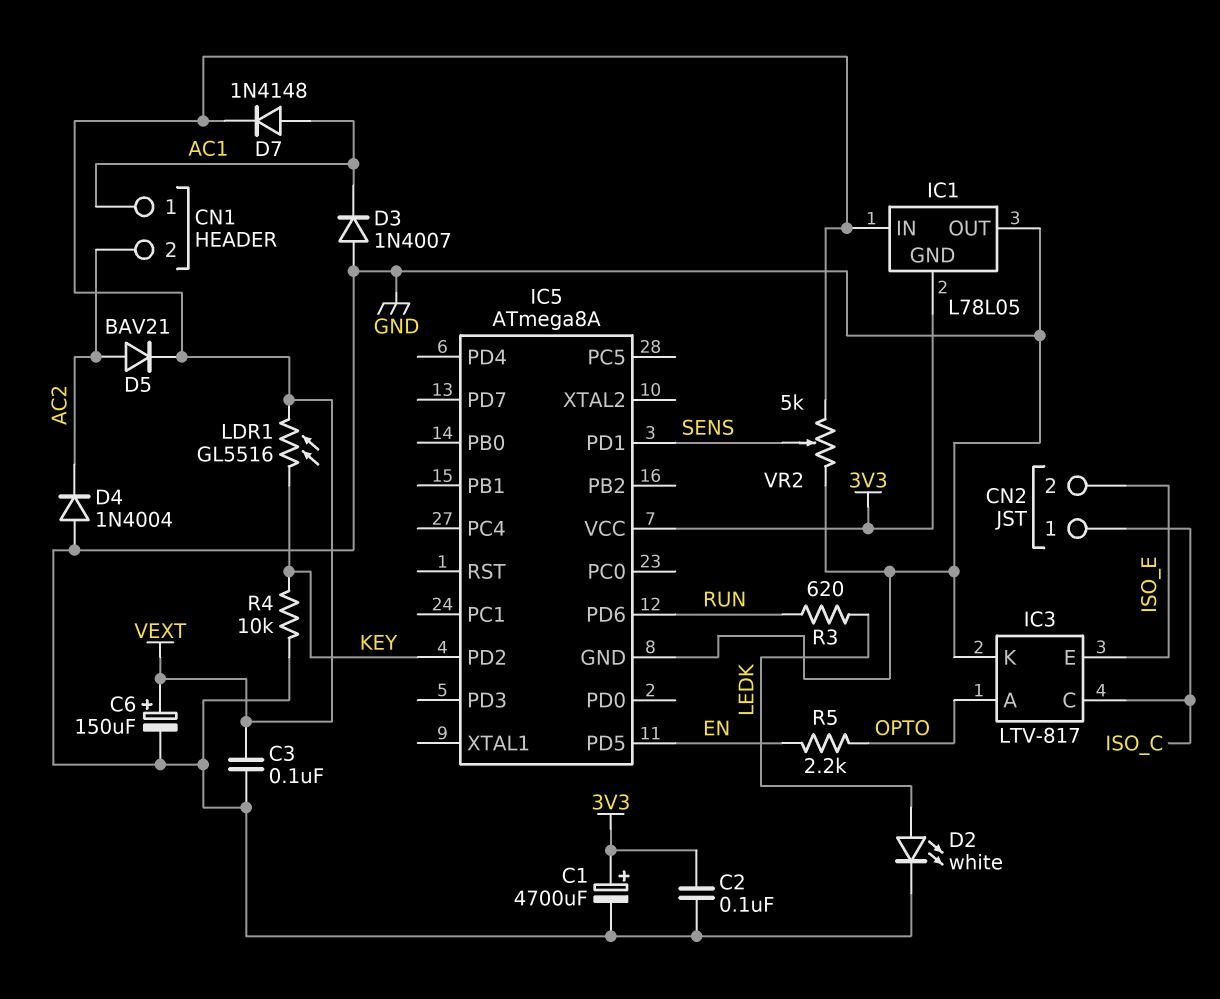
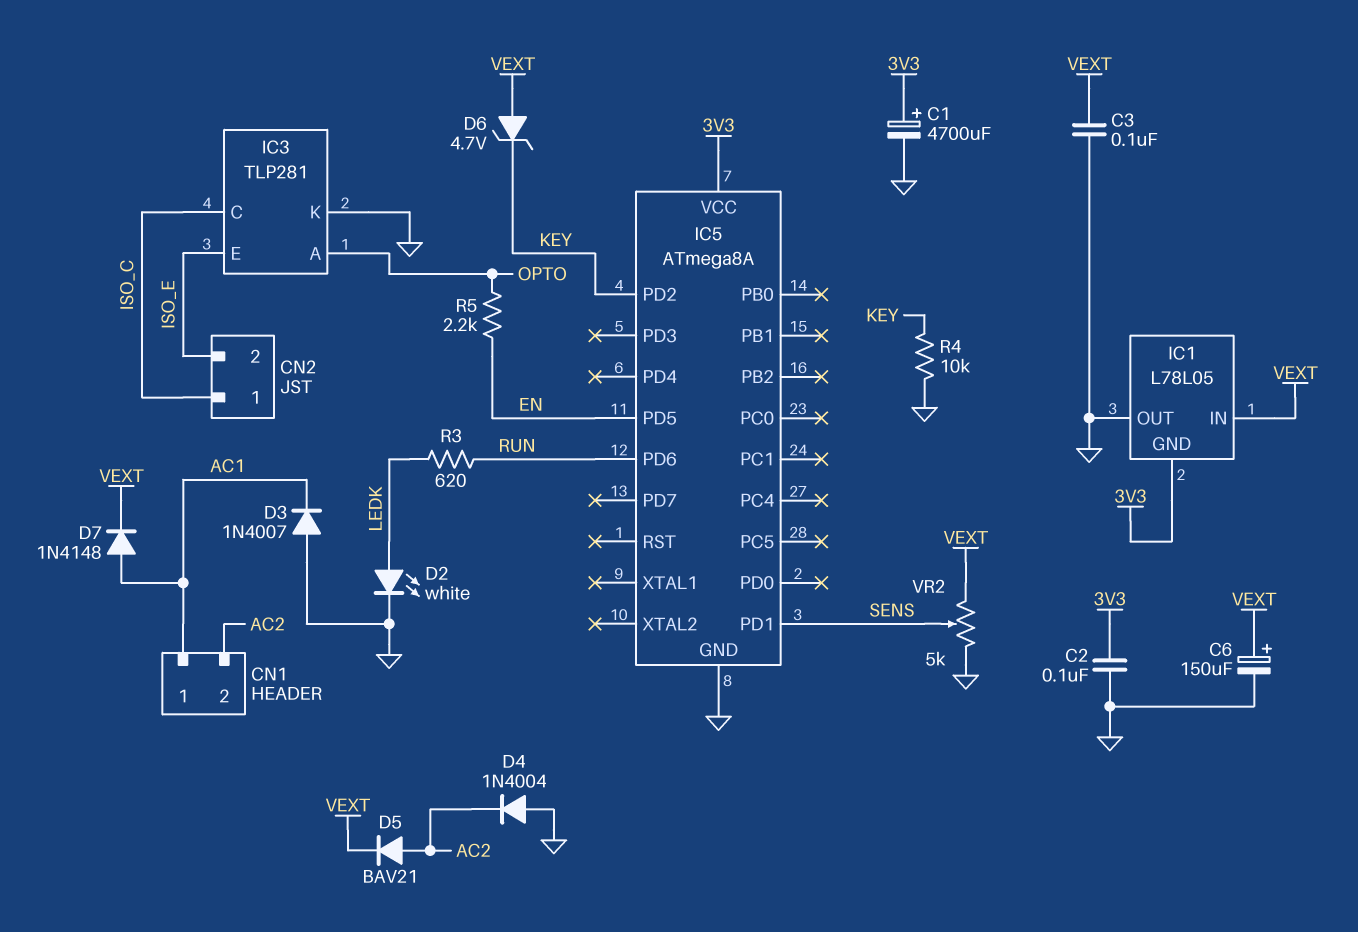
D6: none -> zener 4.7V (A VEXT, K KEY)
IC3: LTV-817 -> TLP281
LDR1: GL5516 (KEY, VEXT) -> none

